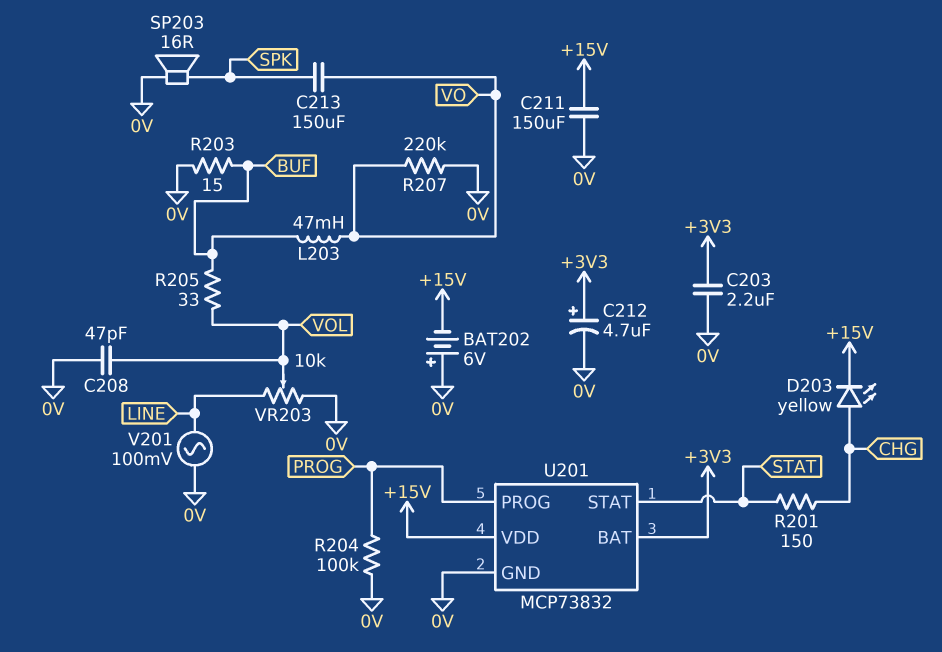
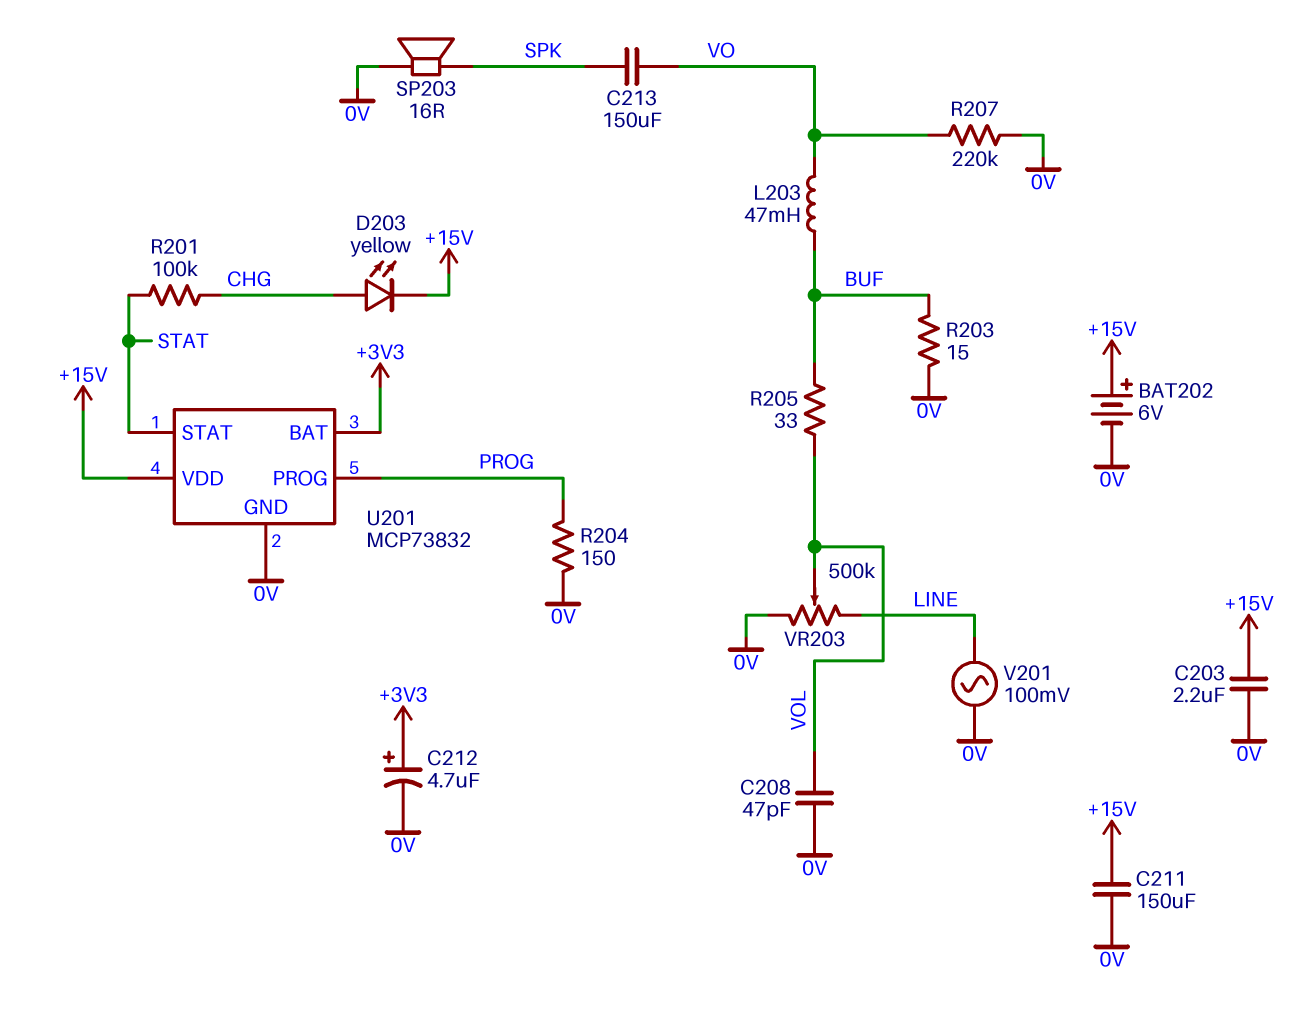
BAT202: 6V (plus 0V, minus +15V) -> 6V (plus +15V, minus 0V)
C203: 2.2uF (+3V3, 0V) -> 2.2uF (+15V, 0V)
R201: 150 (CHG, STAT) -> 100k (CHG, STAT)
R204: 100k (0V, PROG) -> 150 (0V, PROG)
VR203: 10k (0V, LINE, wiper VOL) -> 500k (0V, LINE, wiper VOL)

